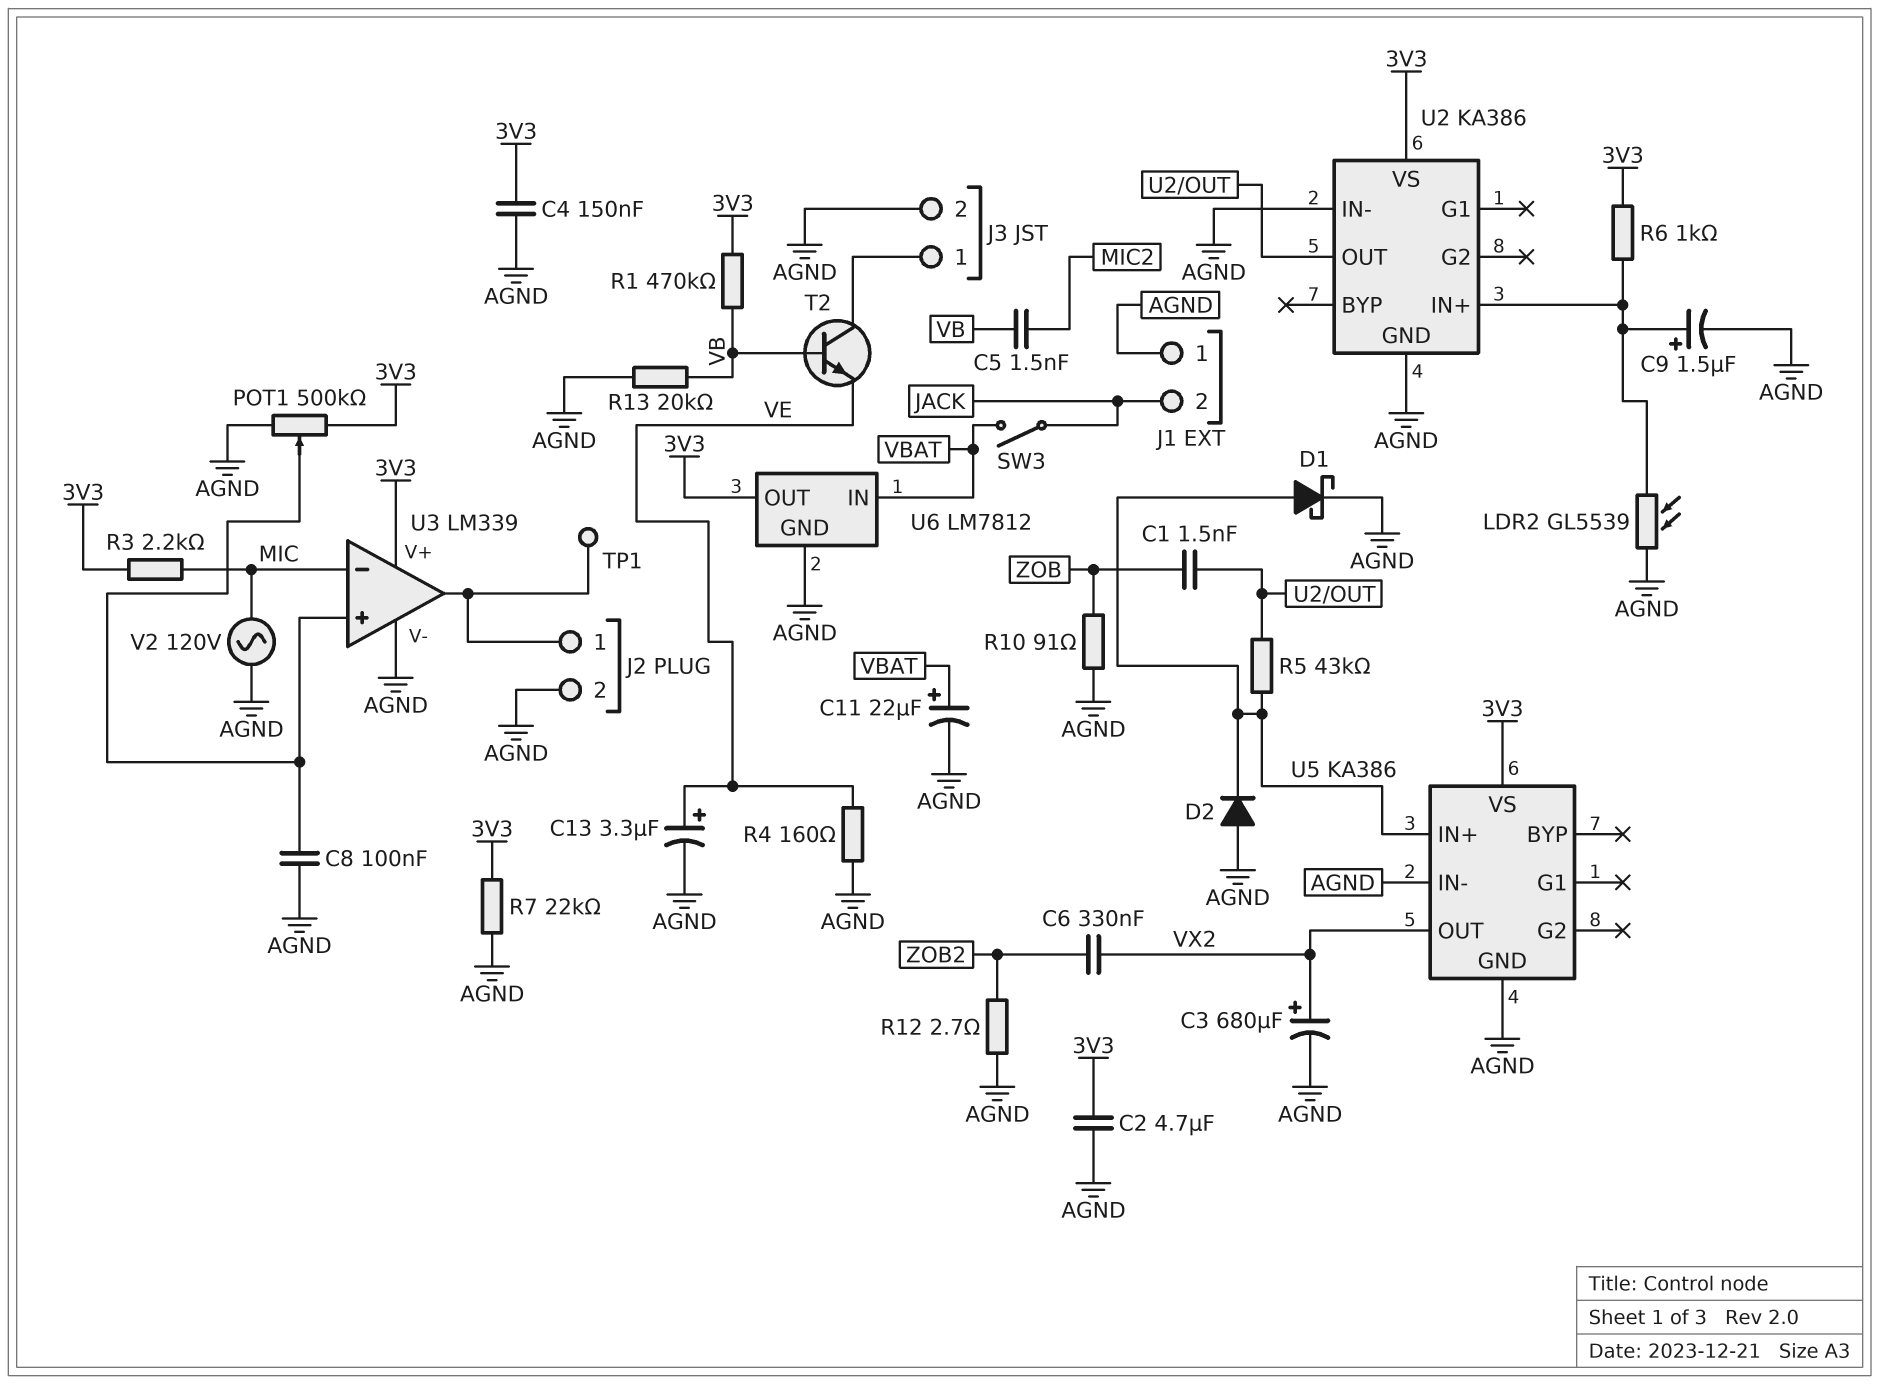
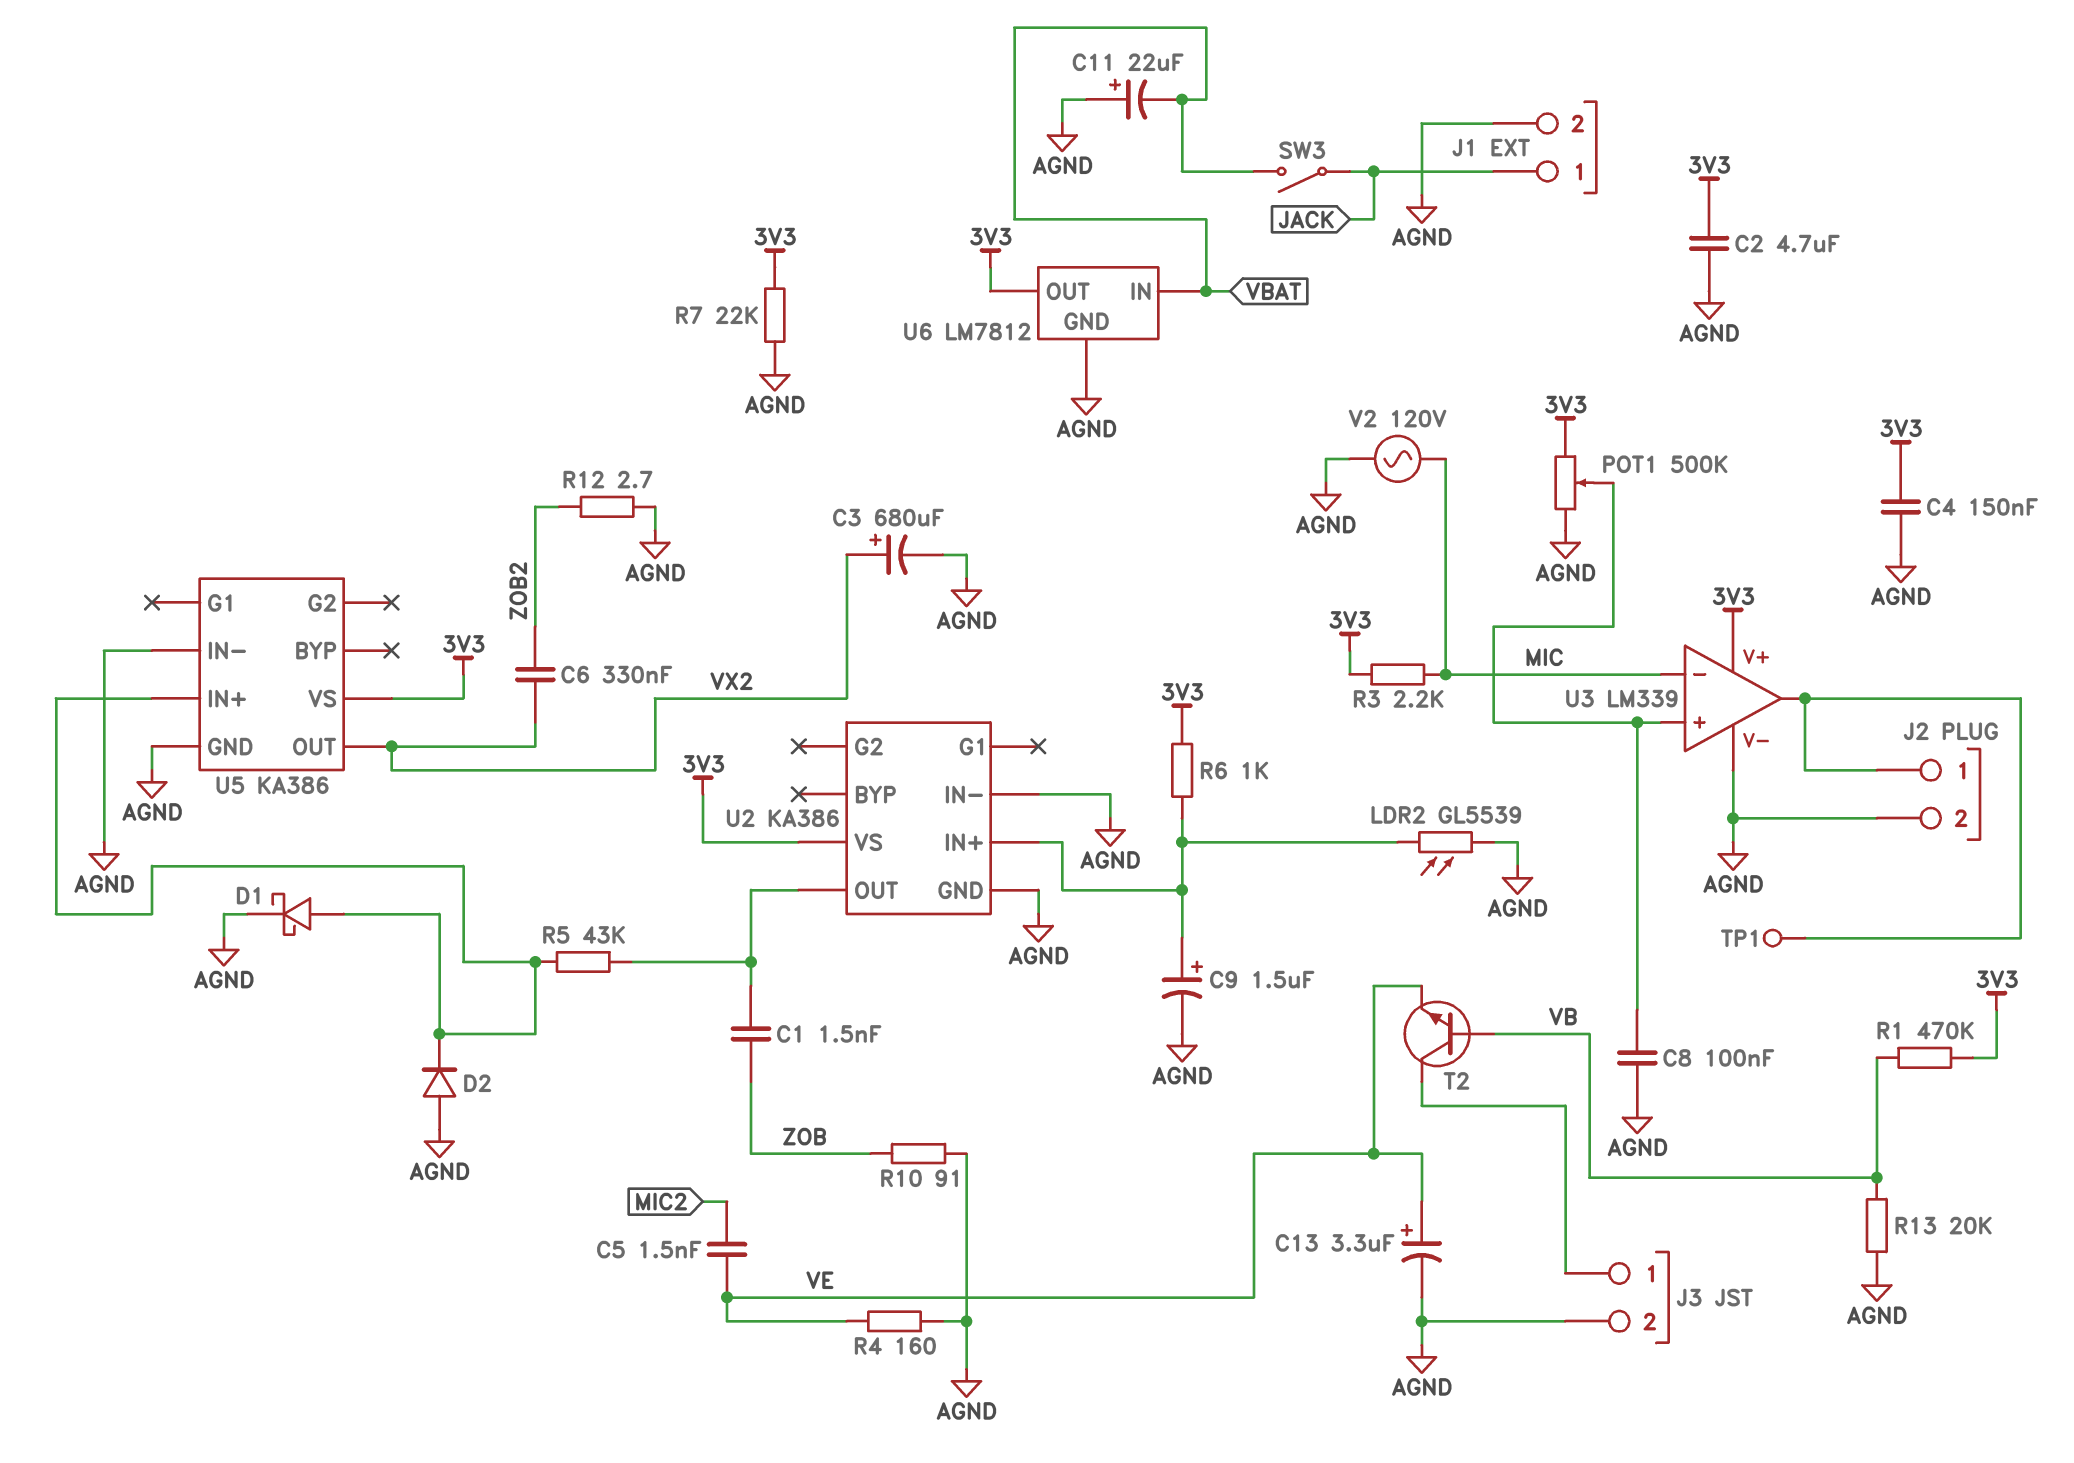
C5: 1.5nF (MIC2, VB) -> 1.5nF (MIC2, VE)
C11: 22uF (plus VBAT, minus AGND) -> 22uF (plus AGND, minus VBAT)
J1 pin 1: AGND -> JACK
J1 pin 2: JACK -> AGND

